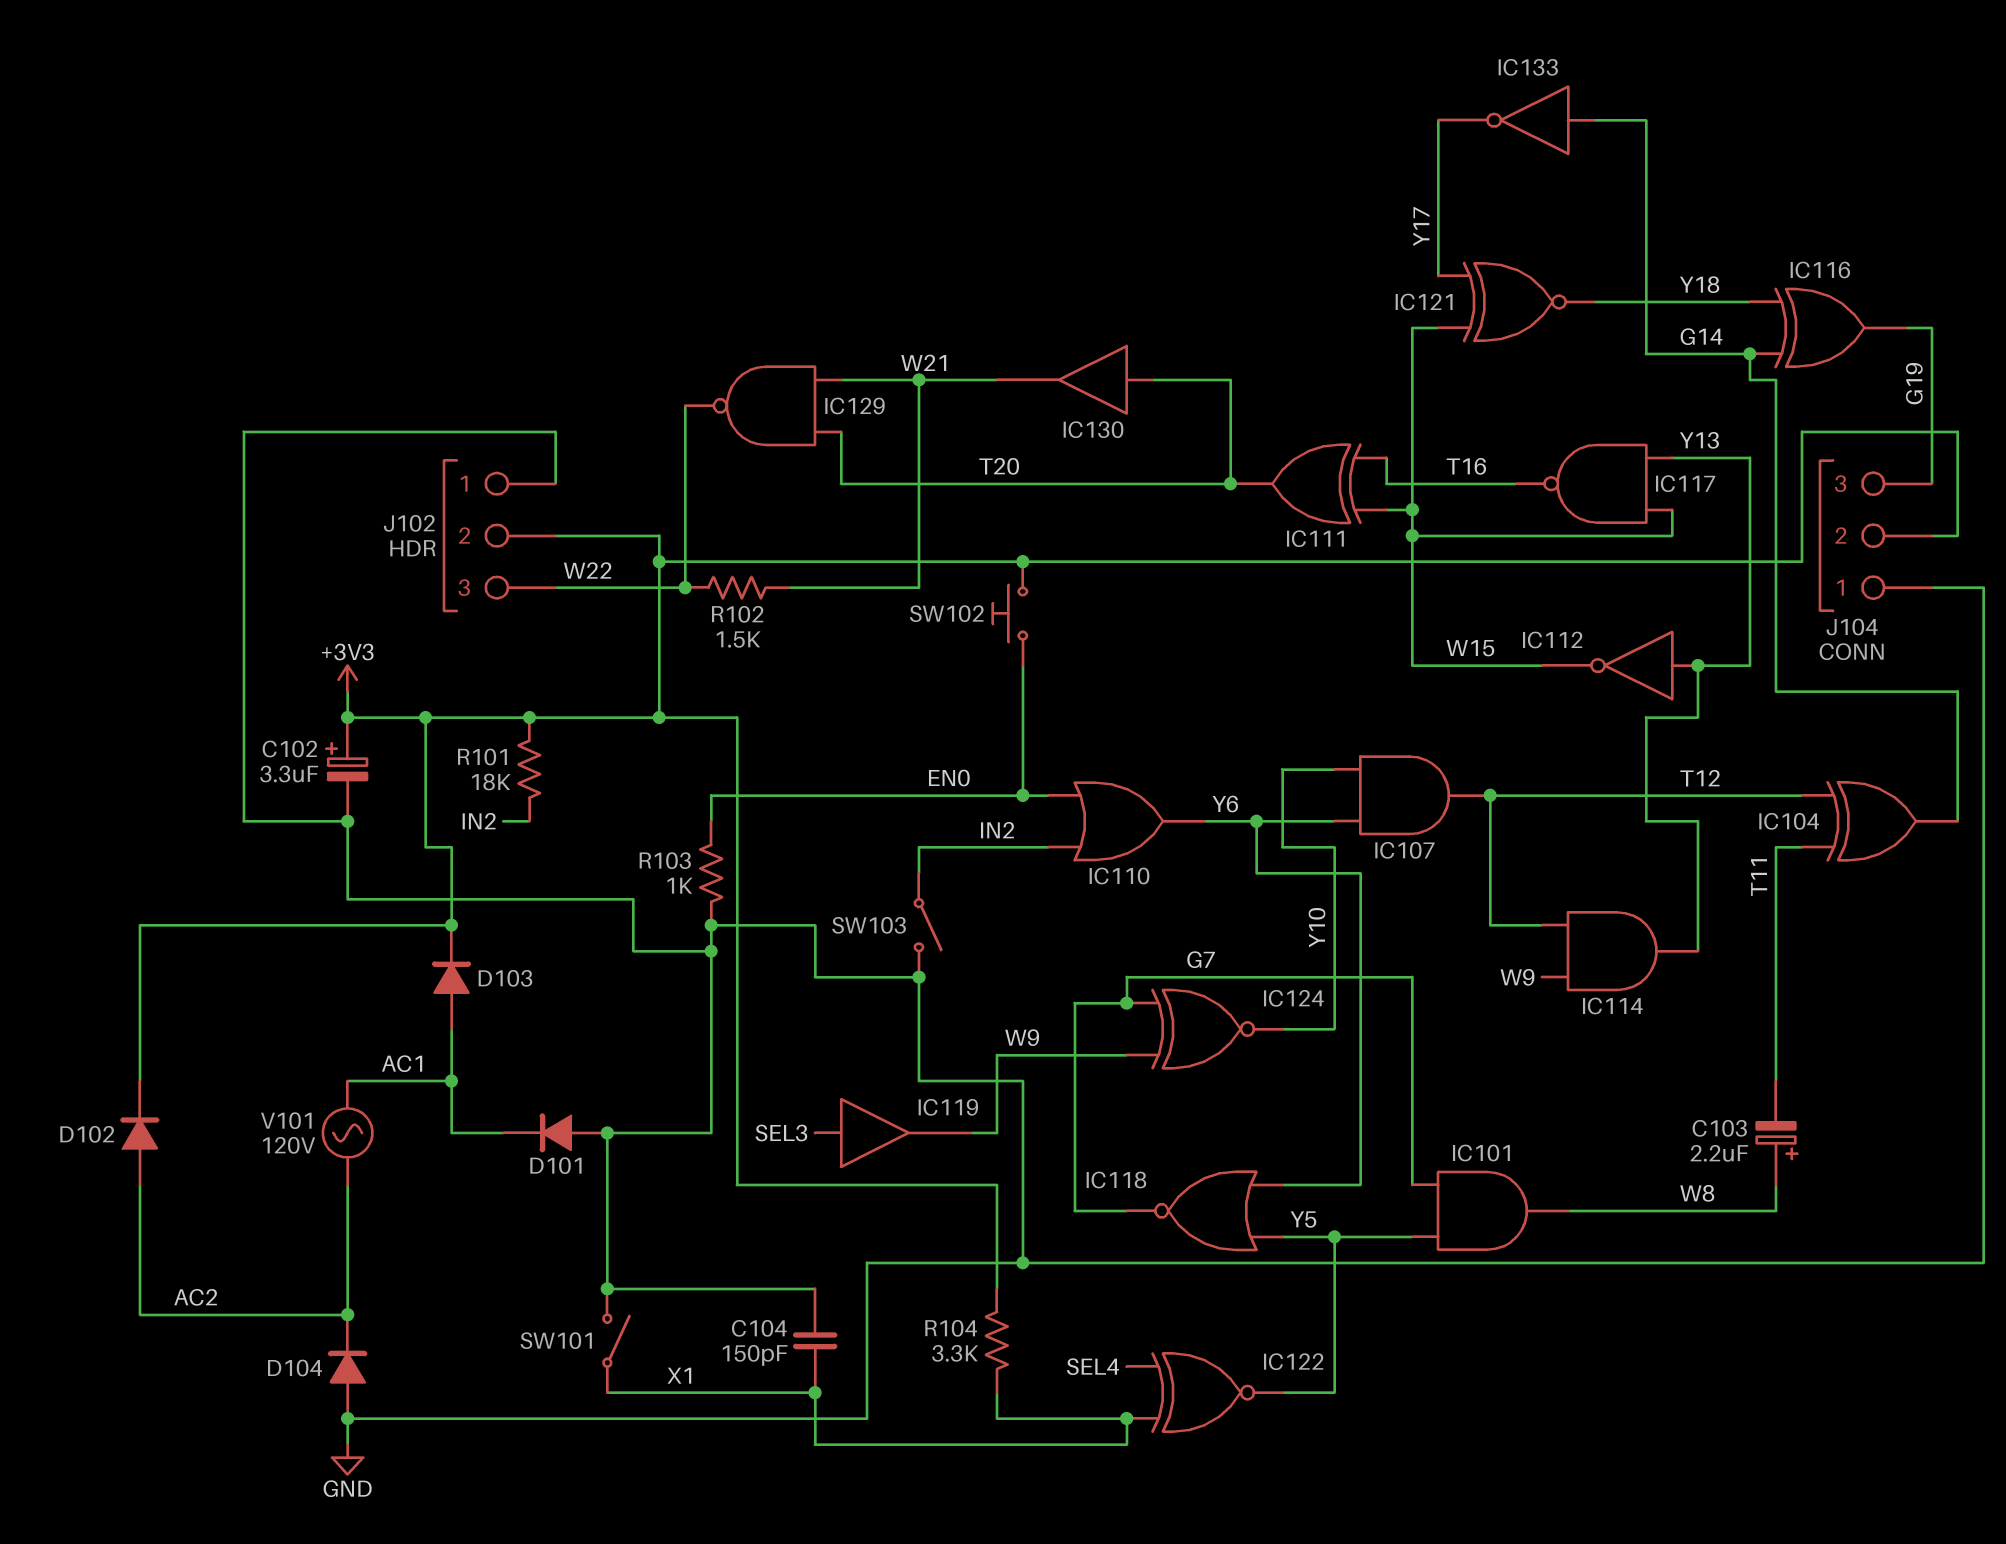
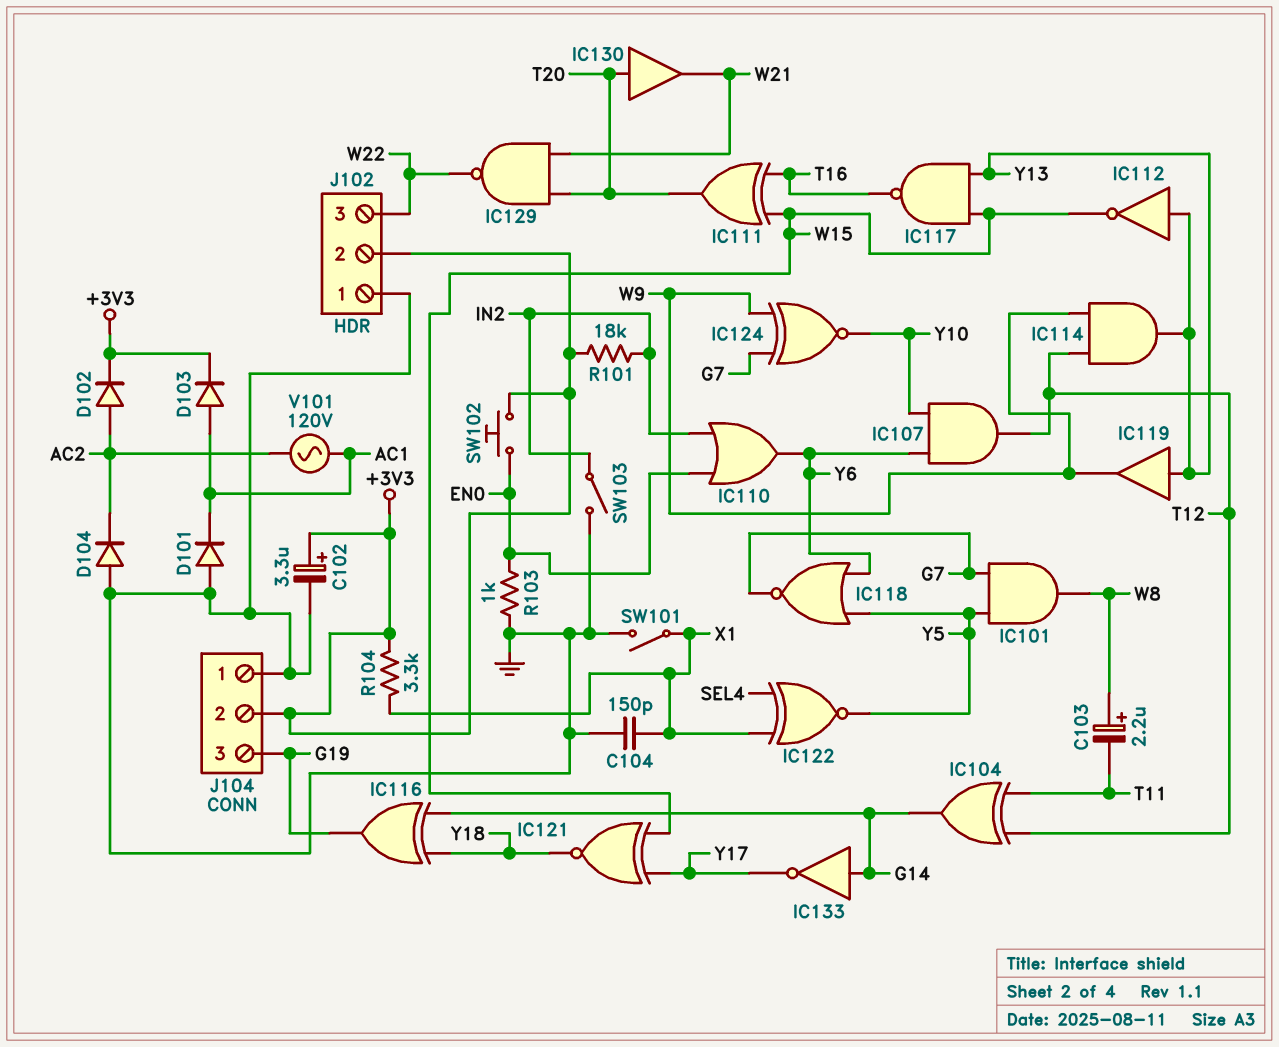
IC119: buffer (in SEL3, out W9) -> buffer (in Y13, out W9)
R102: 1.5k (W21, W22) -> none

